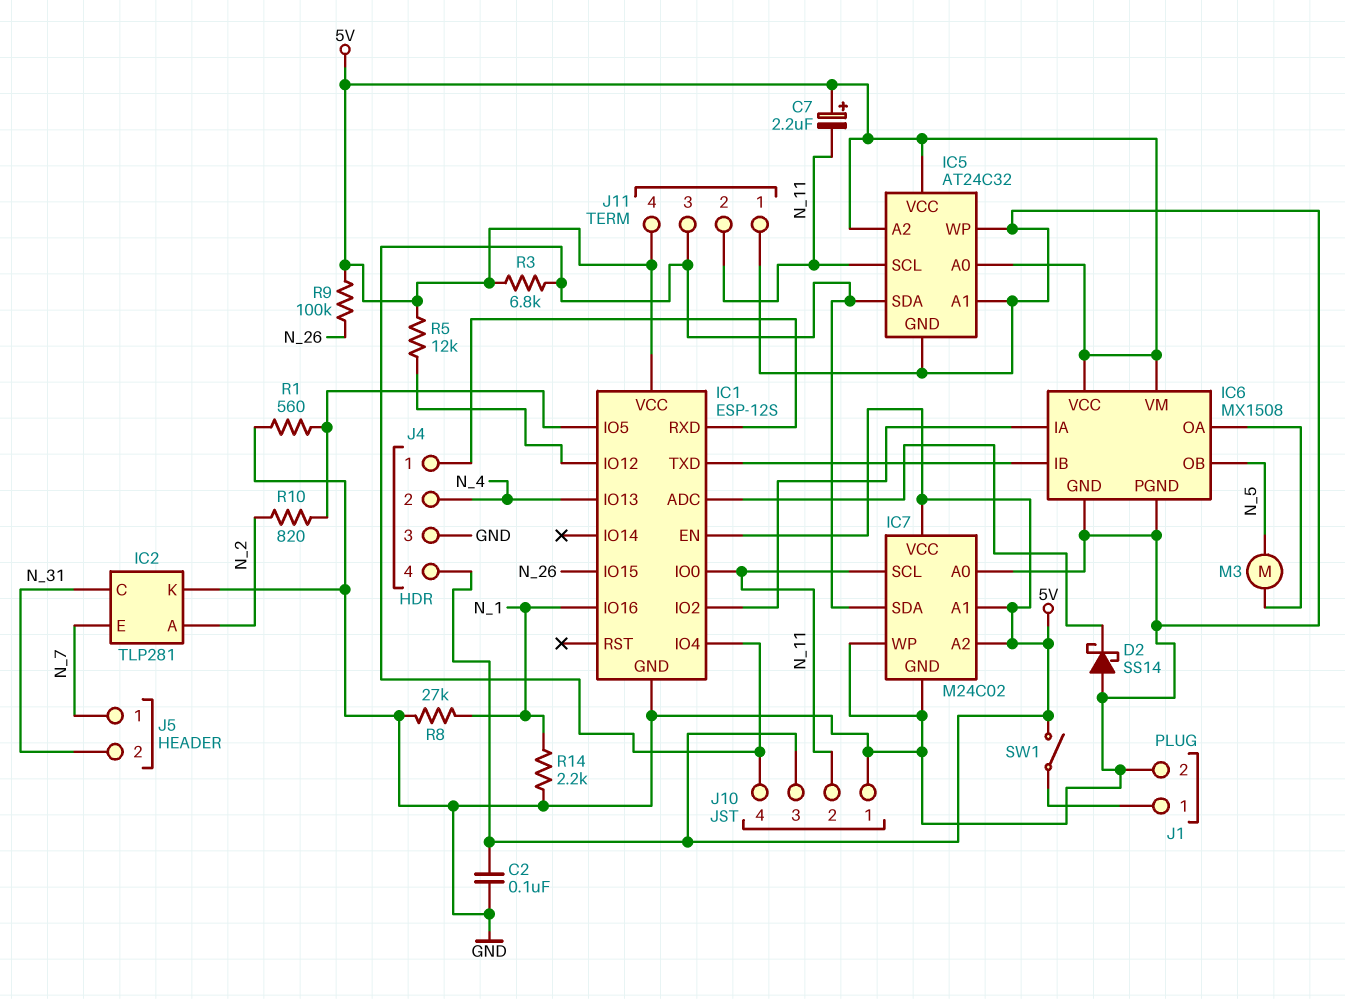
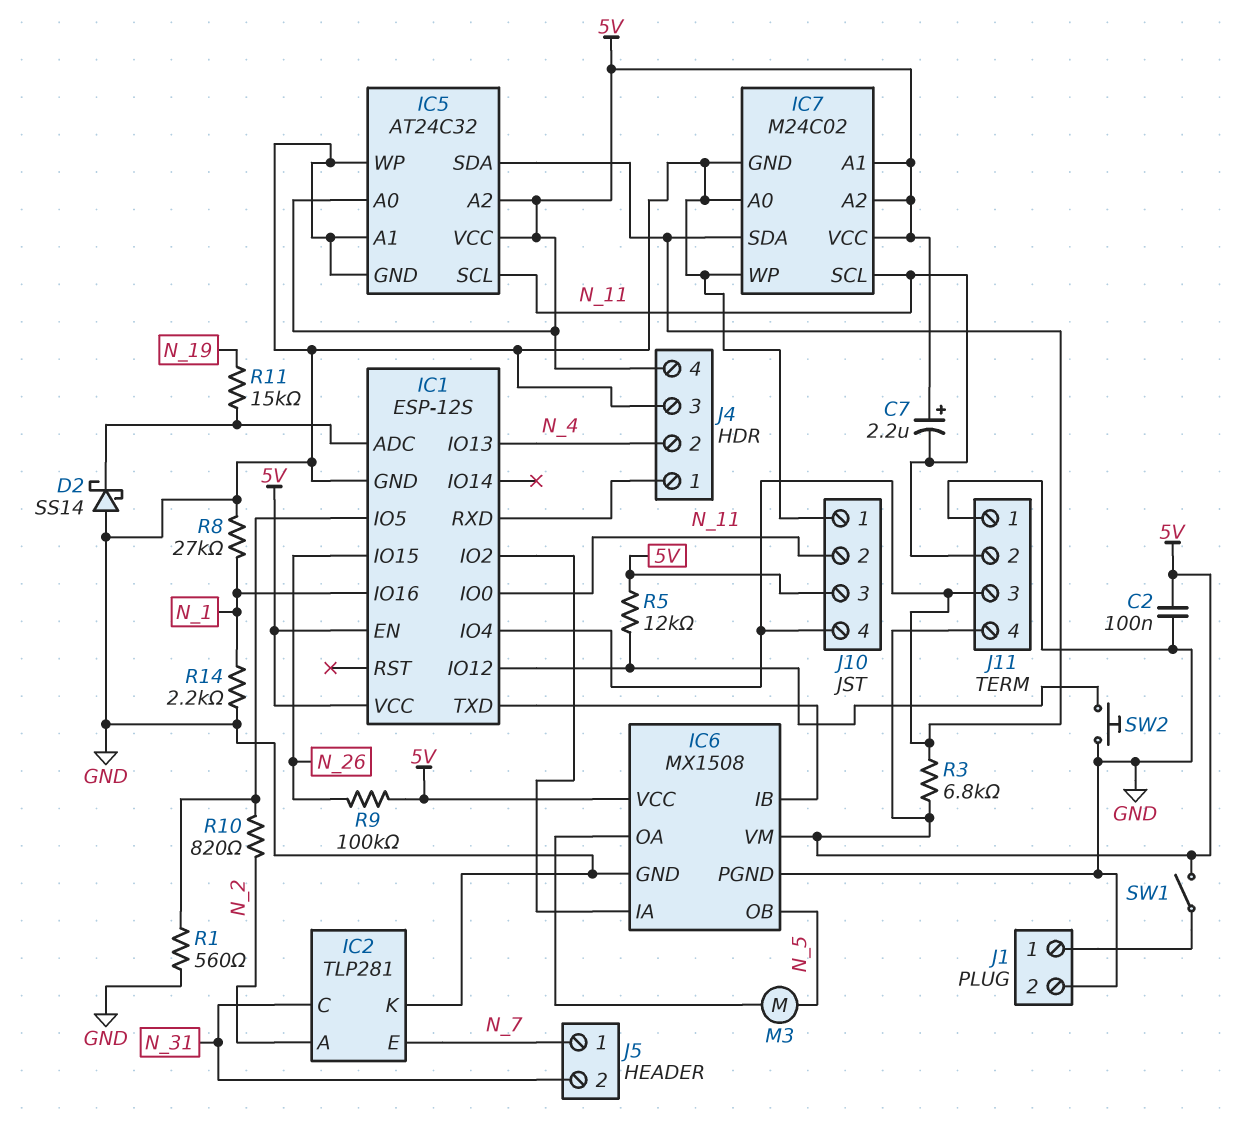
R11: none -> 15k (IC1/ADC, N_19)
SW2: none -> button (GND, IC1/IO12)

